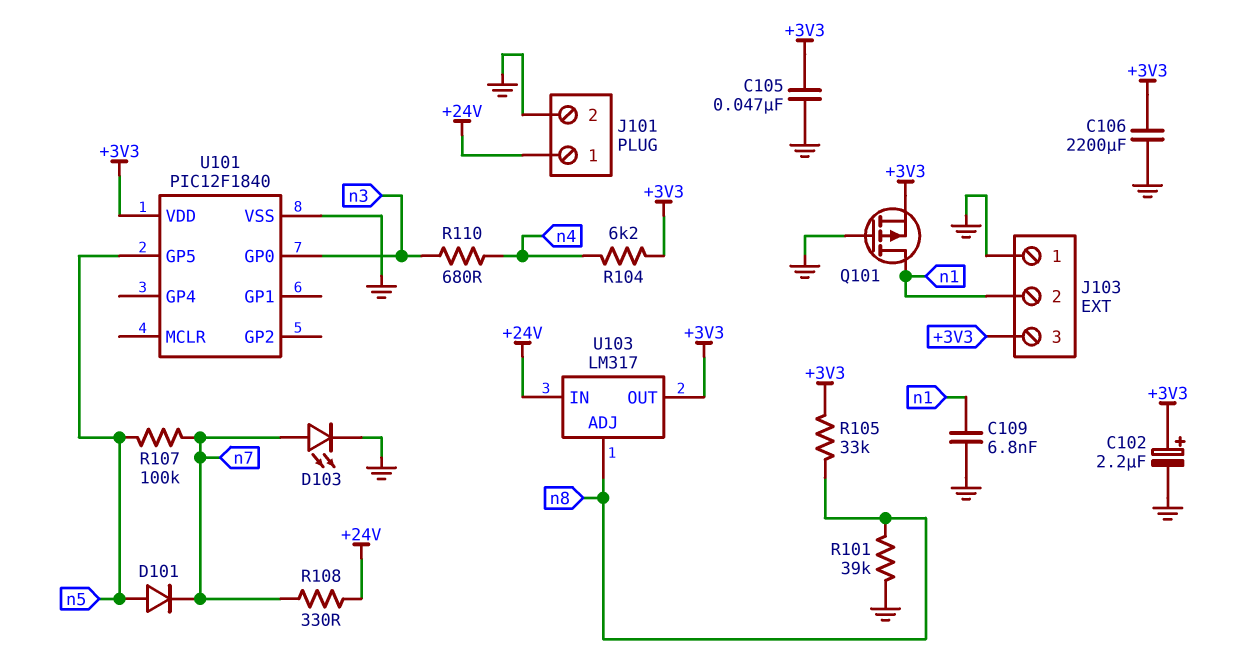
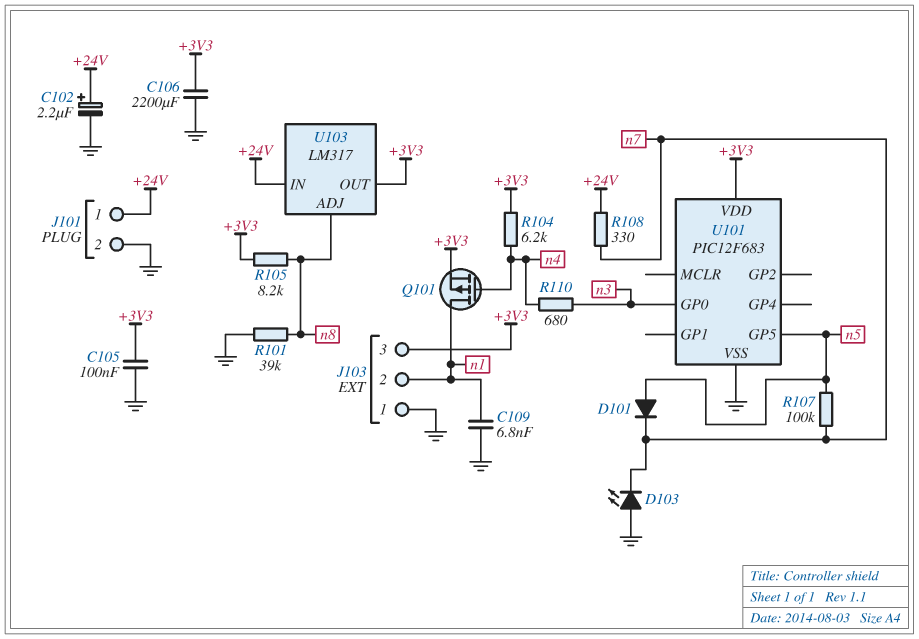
C102: 2.2uF (plus +3V3, minus GND) -> 2.2uF (plus +24V, minus GND)
C105: 47nF (+3V3, GND) -> 100nF (+3V3, GND)
D103: LED (A n7, K GND) -> LED (A GND, K n7)
Q101: PMOS (G GND, D n1, S +3V3) -> PMOS (G n4, D n1, S +3V3)
R105: 33k (+3V3, n8) -> 8.2k (+3V3, n8)
U101: PIC12F1840 -> PIC12F683

